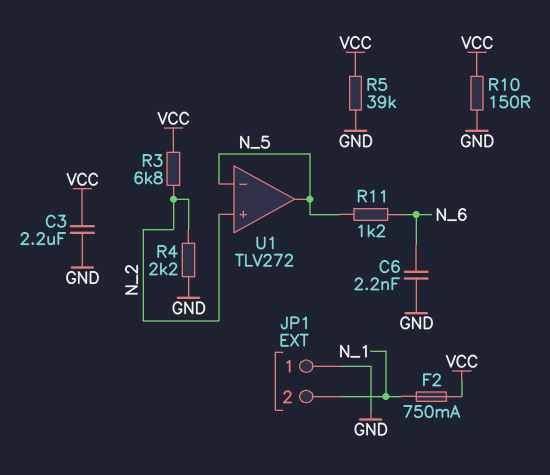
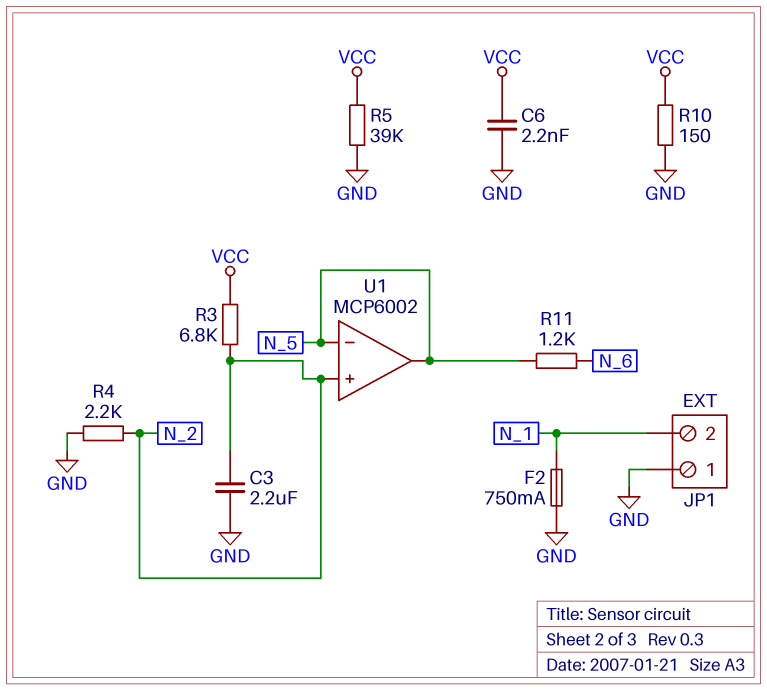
C3: 2.2uF (GND, VCC) -> 2.2uF (GND, N_2)
C6: 2.2nF (GND, N_6) -> 2.2nF (GND, VCC)
F2: 750mA (N_1, VCC) -> 750mA (GND, N_1)
U1: TLV272 -> MCP6002

